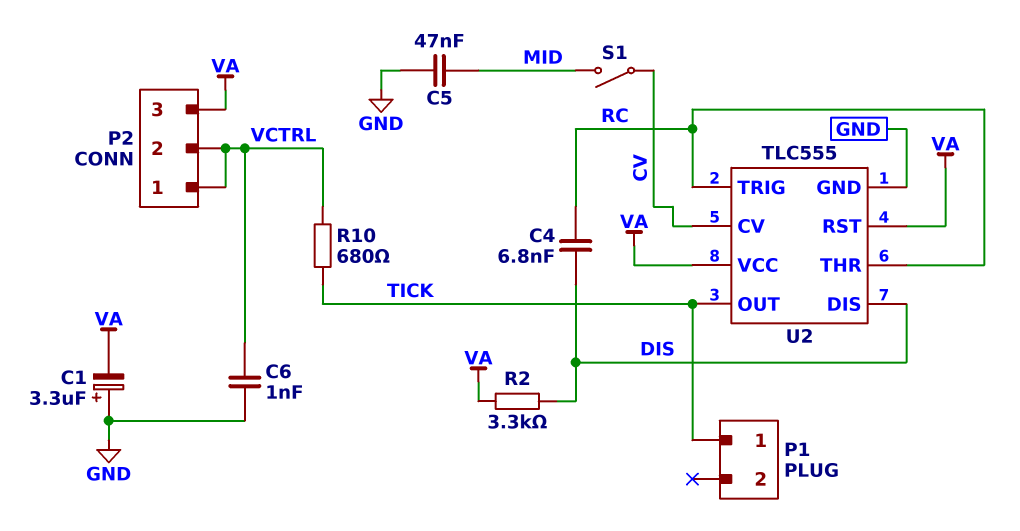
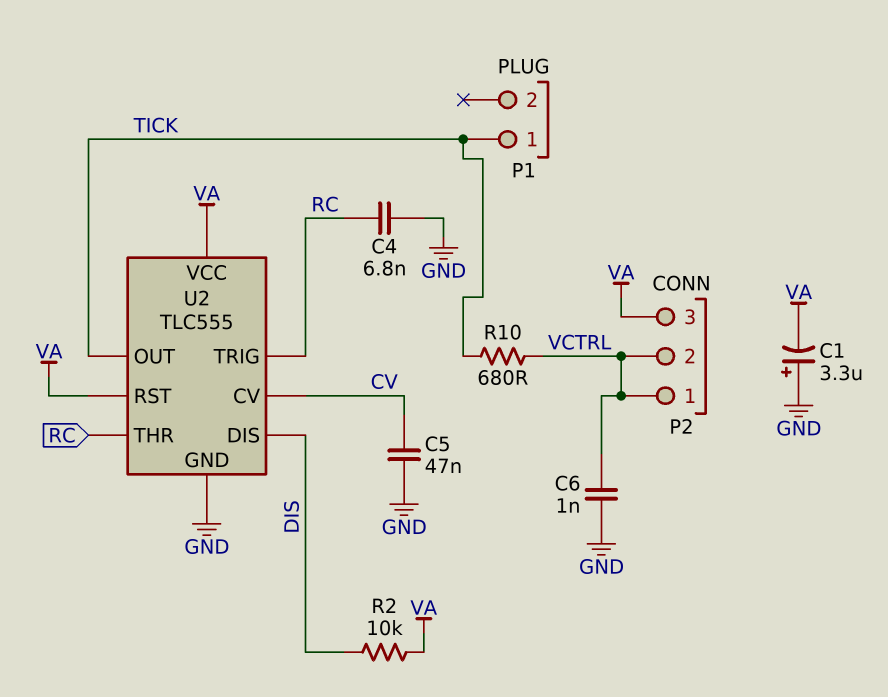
C4: 6.8nF (DIS, RC) -> 6.8nF (GND, RC)
C5: 47nF (GND, MID) -> 47nF (CV, GND)
R2: 3.3k (DIS, VA) -> 10k (DIS, VA)
S1: switch (CV, MID) -> none

